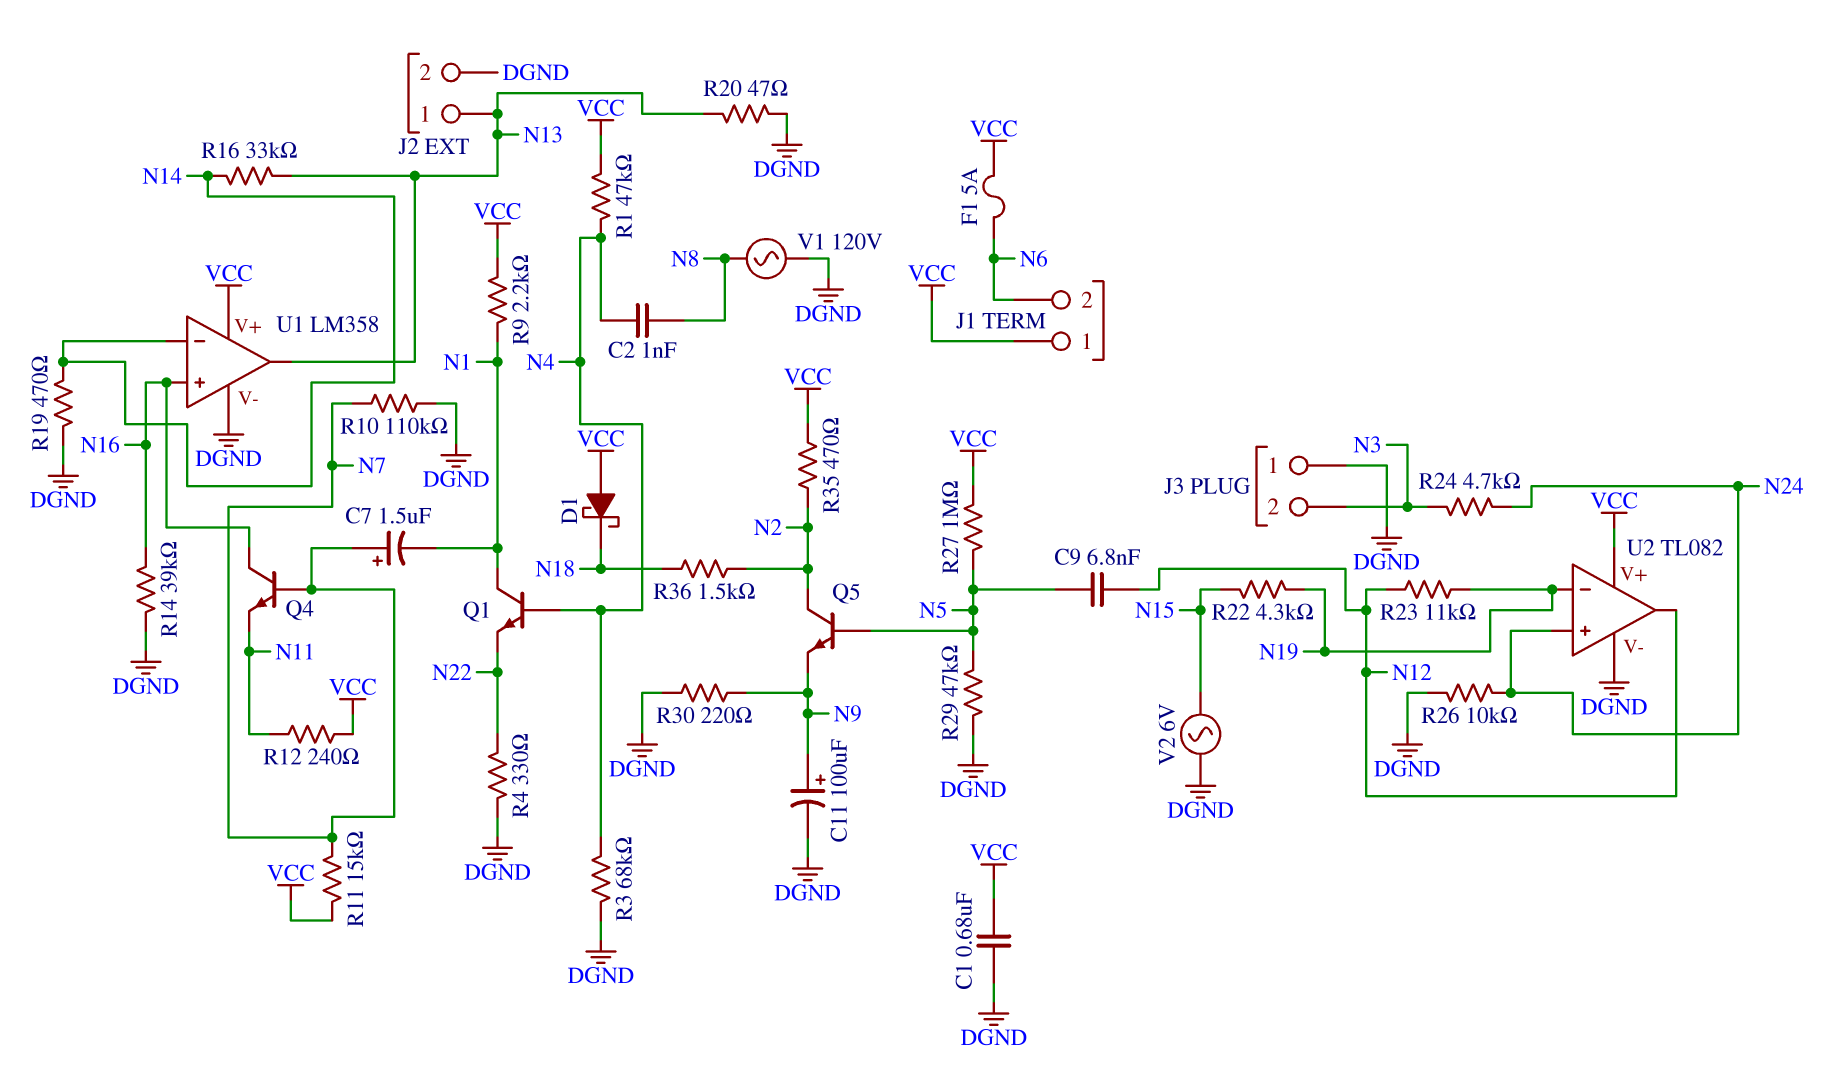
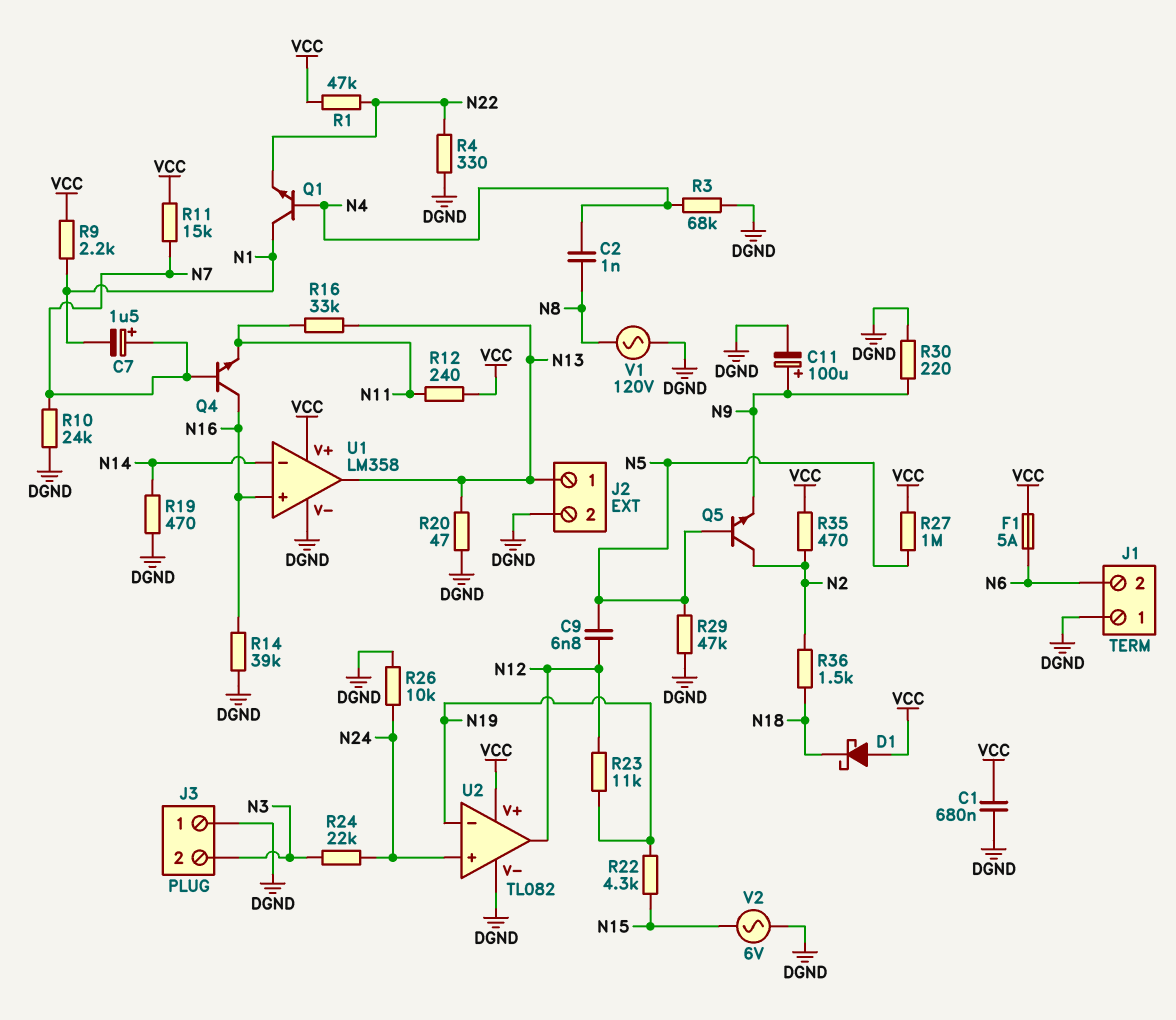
J1 pin 1: VCC -> DGND
R1: 47k (N4, VCC) -> 47k (N22, VCC)
R10: 110k (DGND, N7) -> 24k (DGND, N7)
R16: 33k (N13, N14) -> 33k (N11, N13)
R24: 4.7k (N3, N24) -> 22k (N3, N24)

